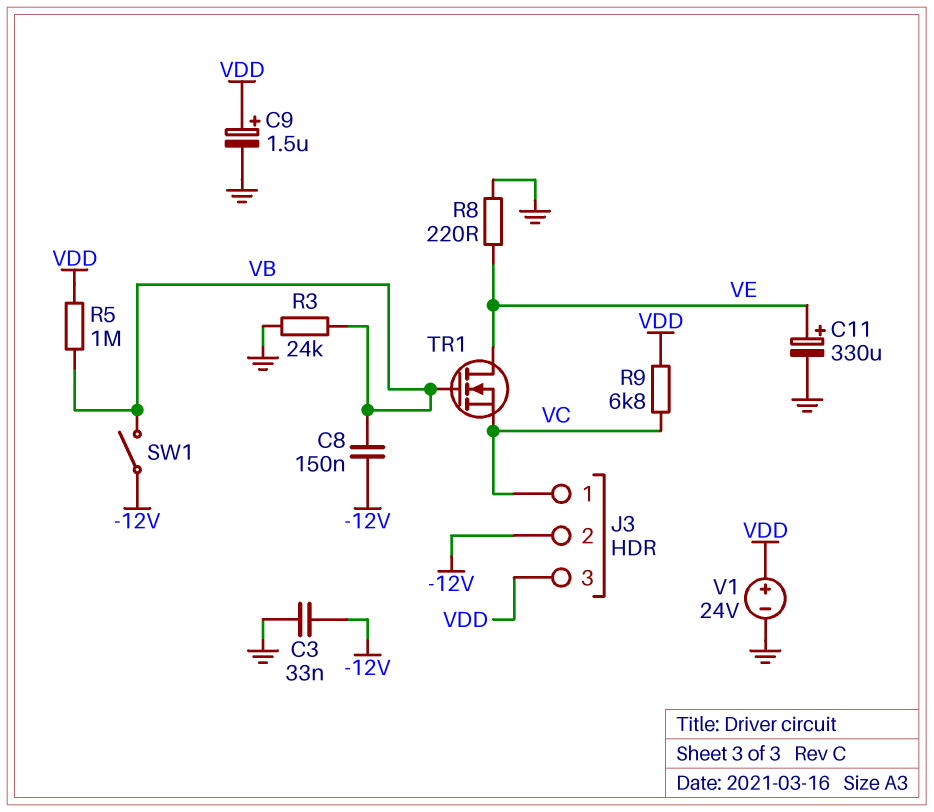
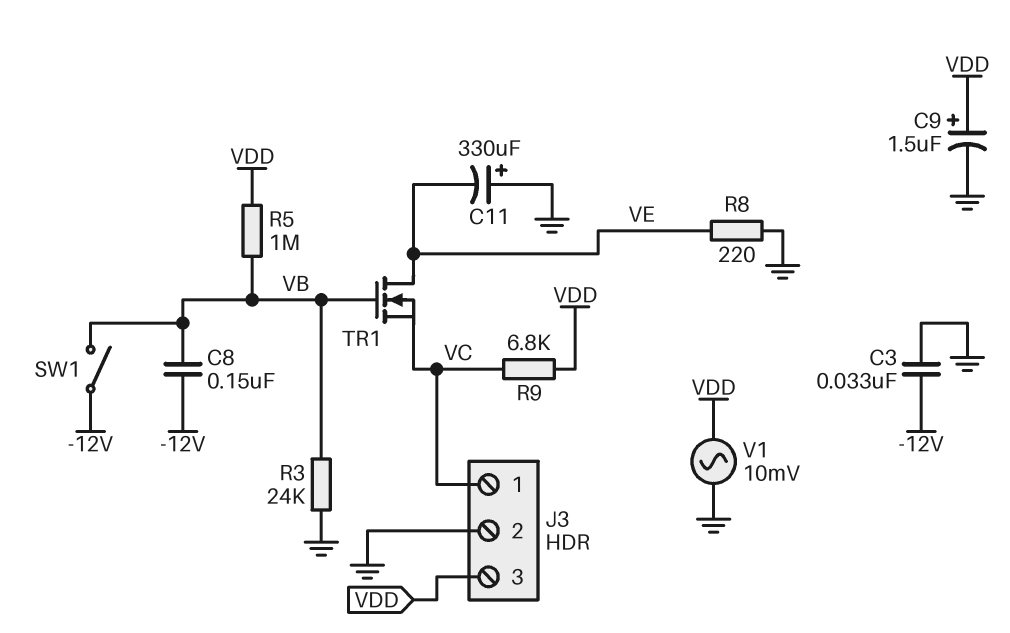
C11: 330uF (plus VE, minus GND) -> 330uF (plus GND, minus VE)
J3 pin 2: -12V -> GND
V1: 24V (plus VDD, minus GND) -> AC 10mV (GND, VDD)

